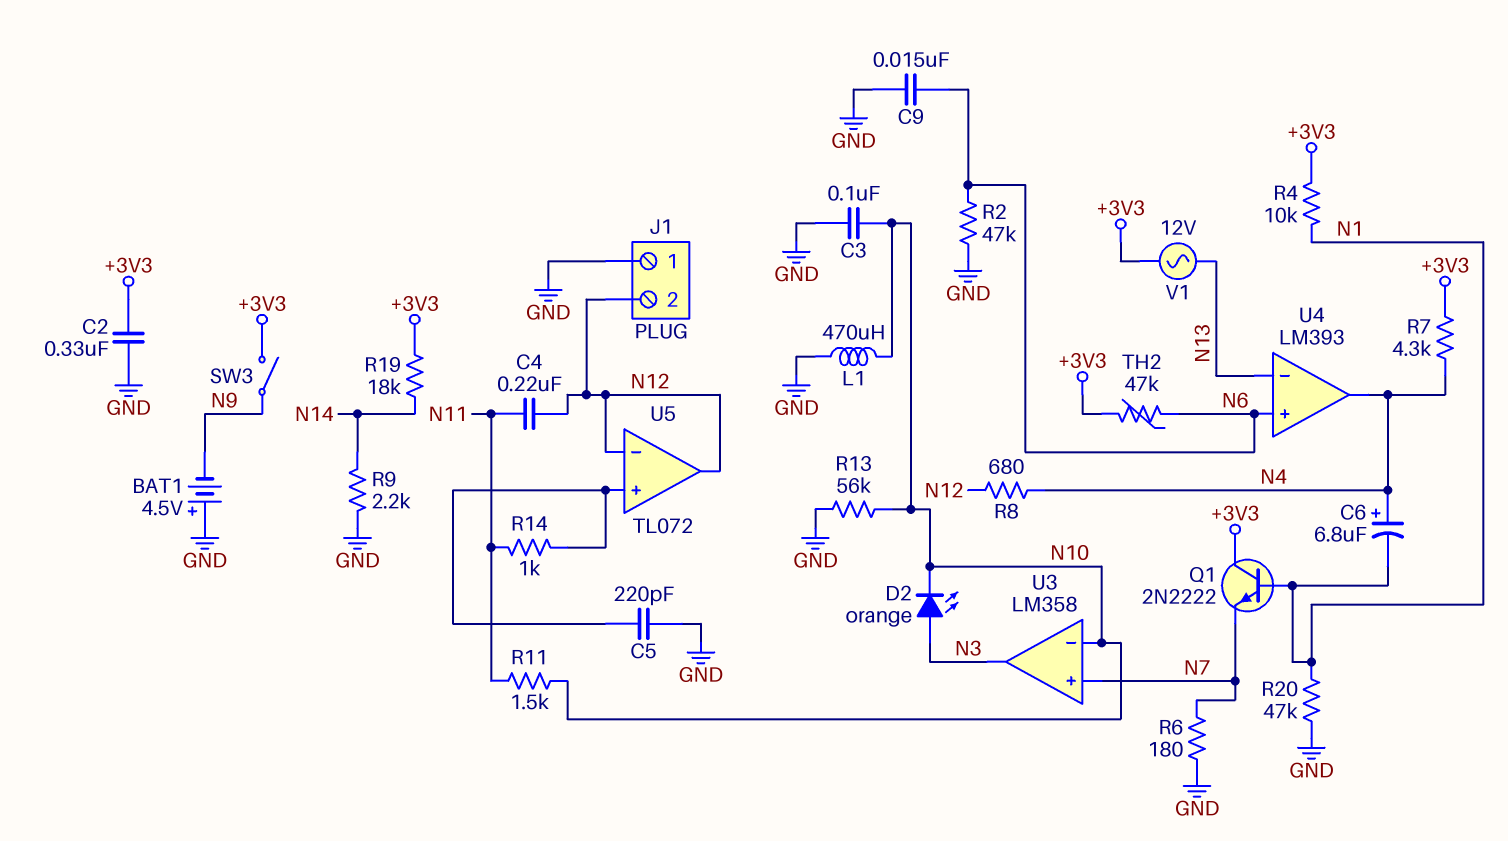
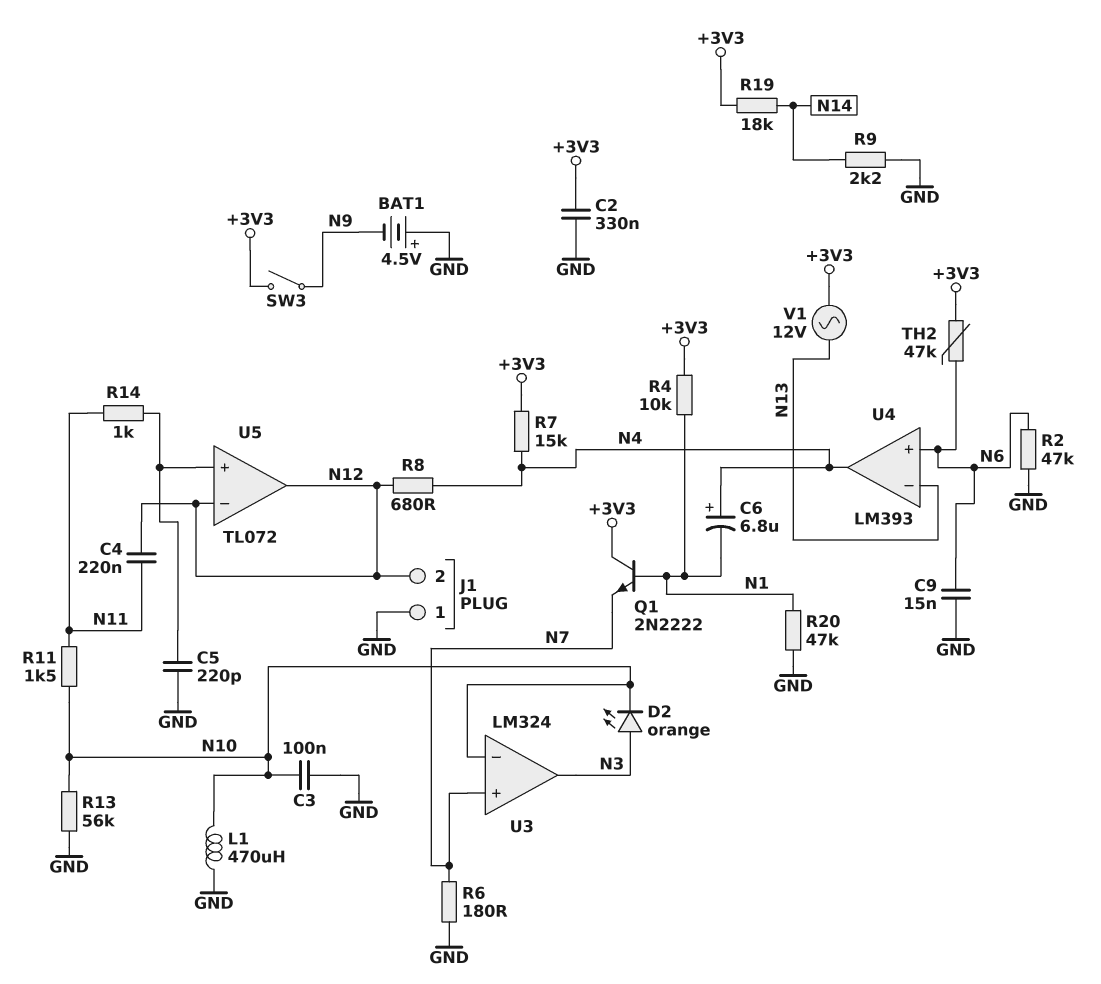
R7: 4.3k (+3V3, N4) -> 15k (+3V3, N4)
U3: LM358 -> LM324

